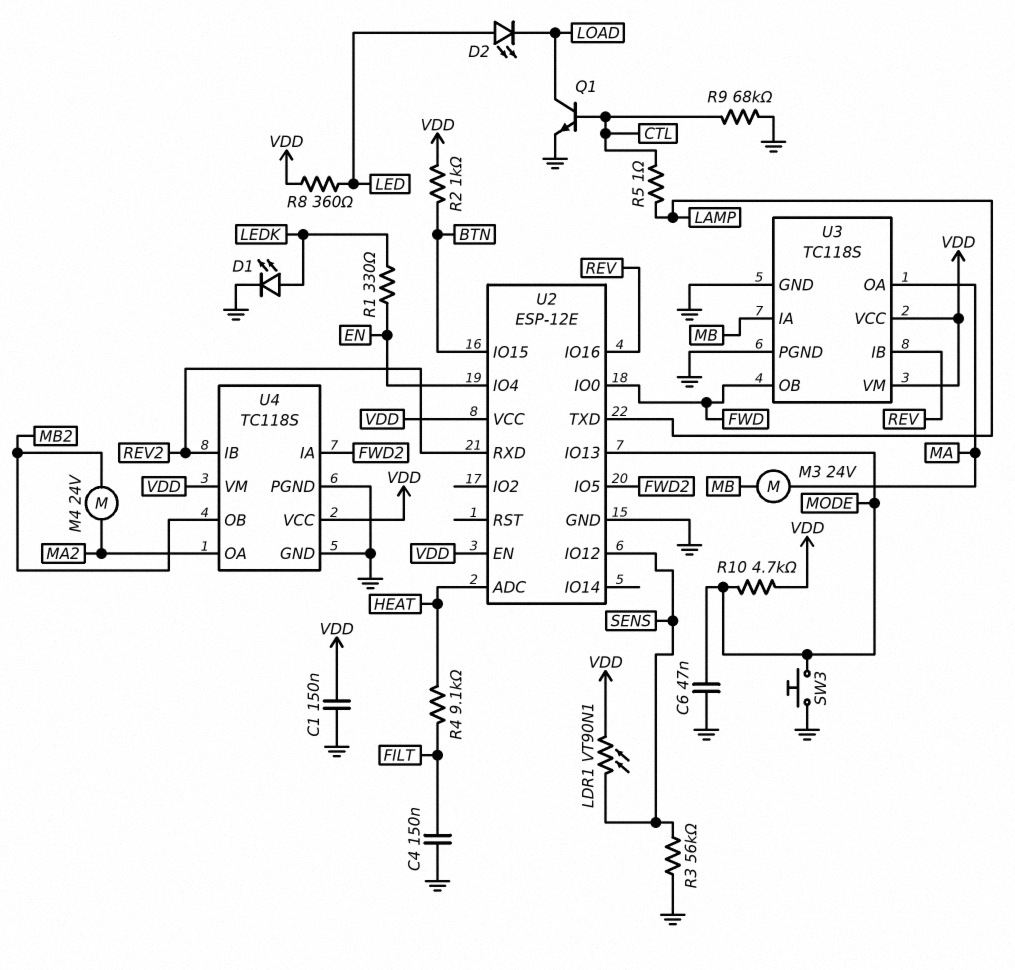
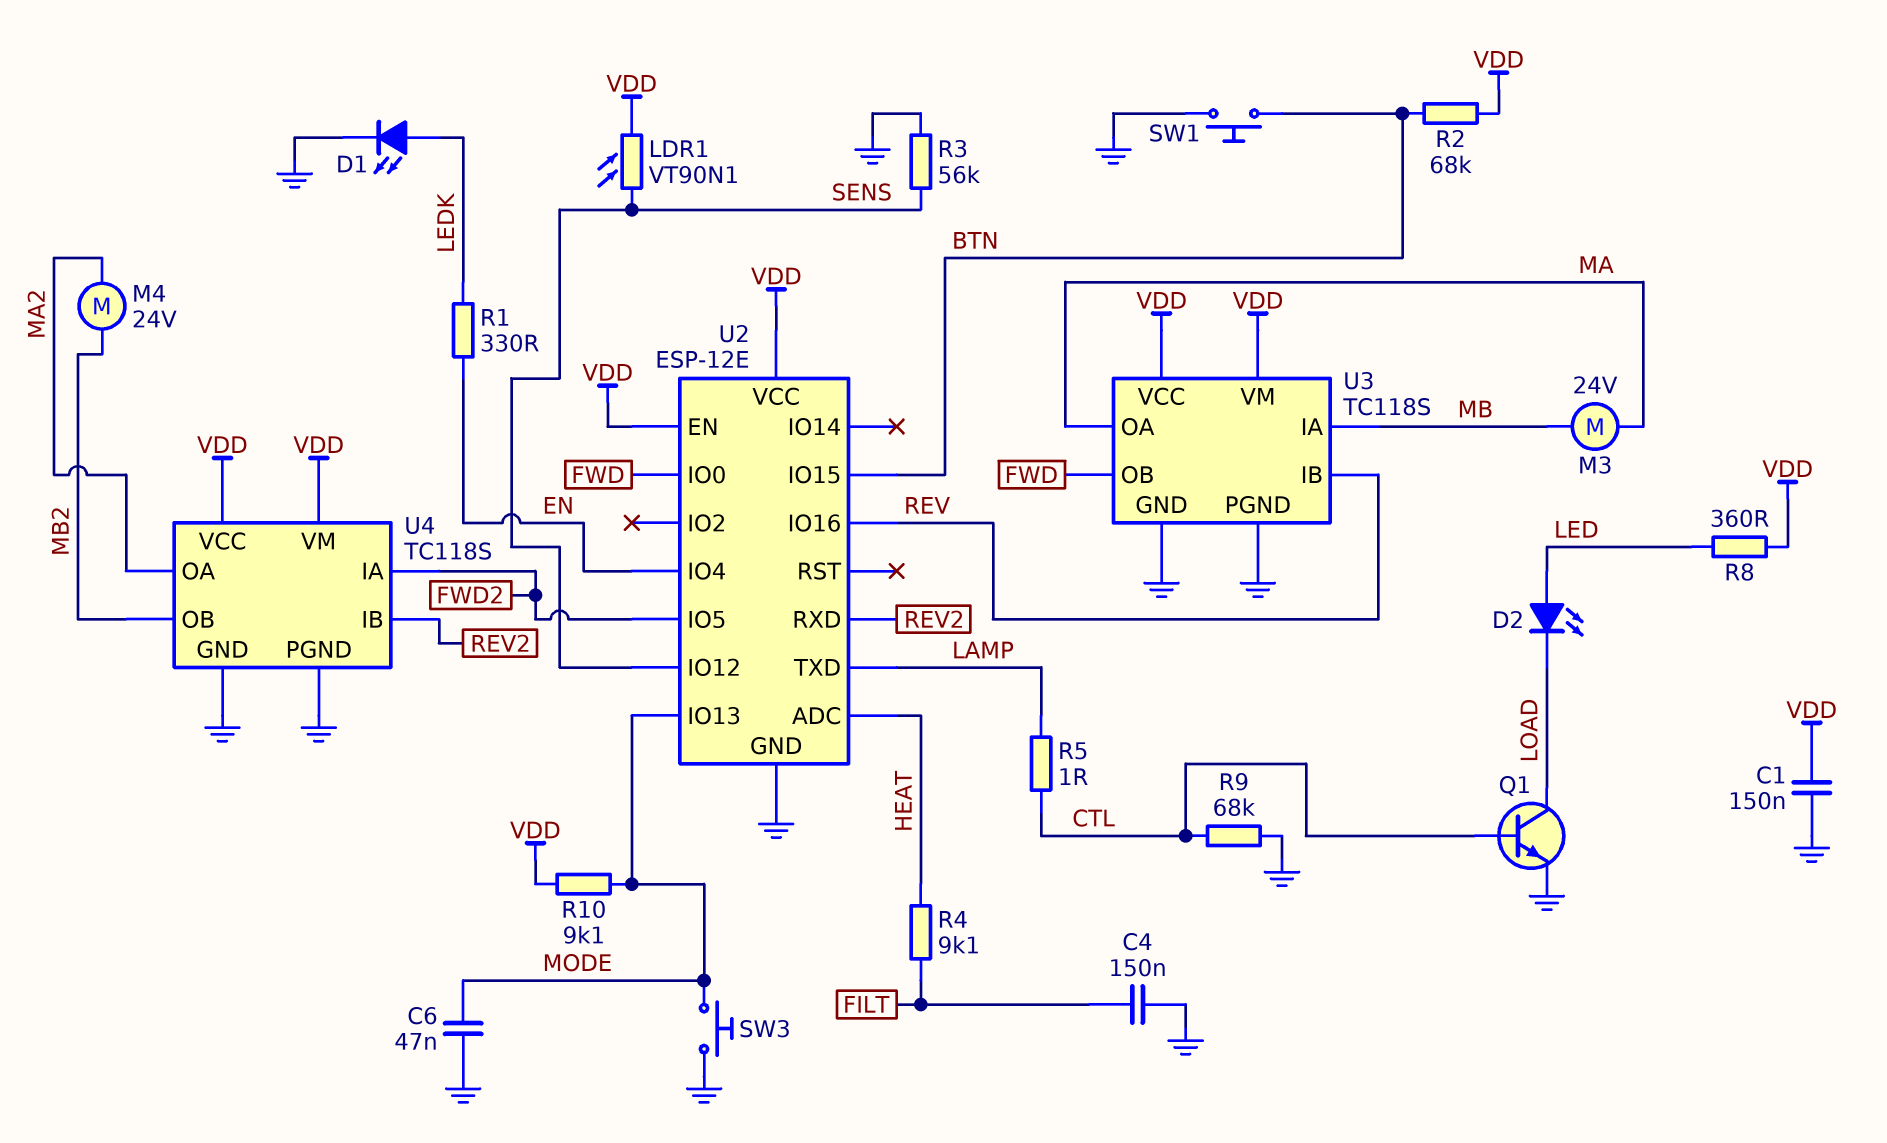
R2: 1k (BTN, VDD) -> 68k (BTN, VDD)
R10: 4.7k (MODE, VDD) -> 9.1k (MODE, VDD)
SW1: none -> button (BTN, GND)

